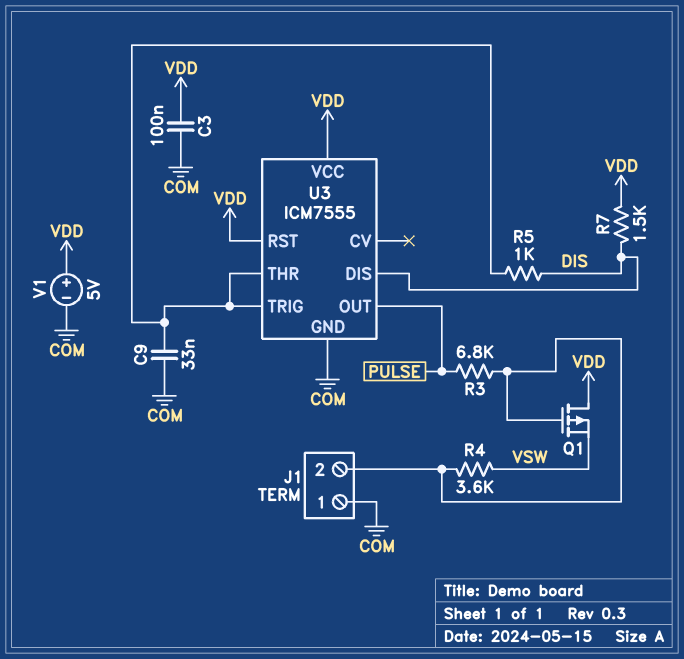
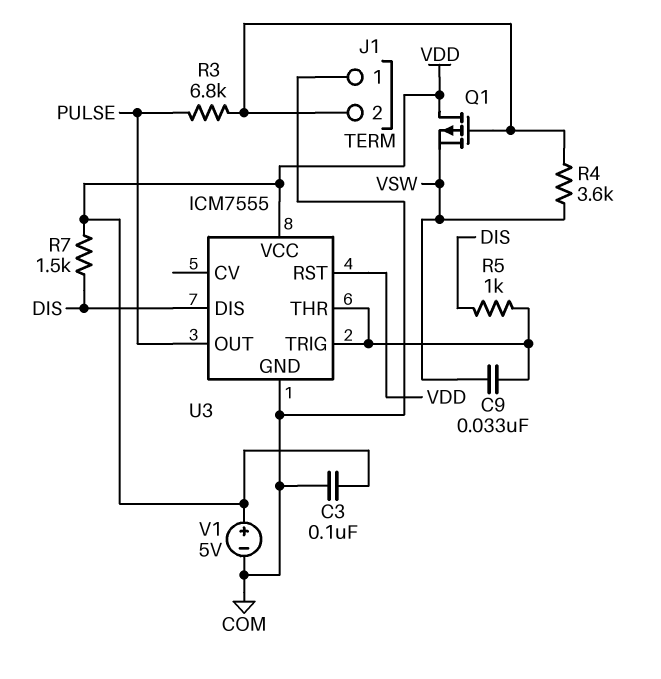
C9: 33nF (COM, U3/THR) -> 33nF (U3/THR, VSW)

